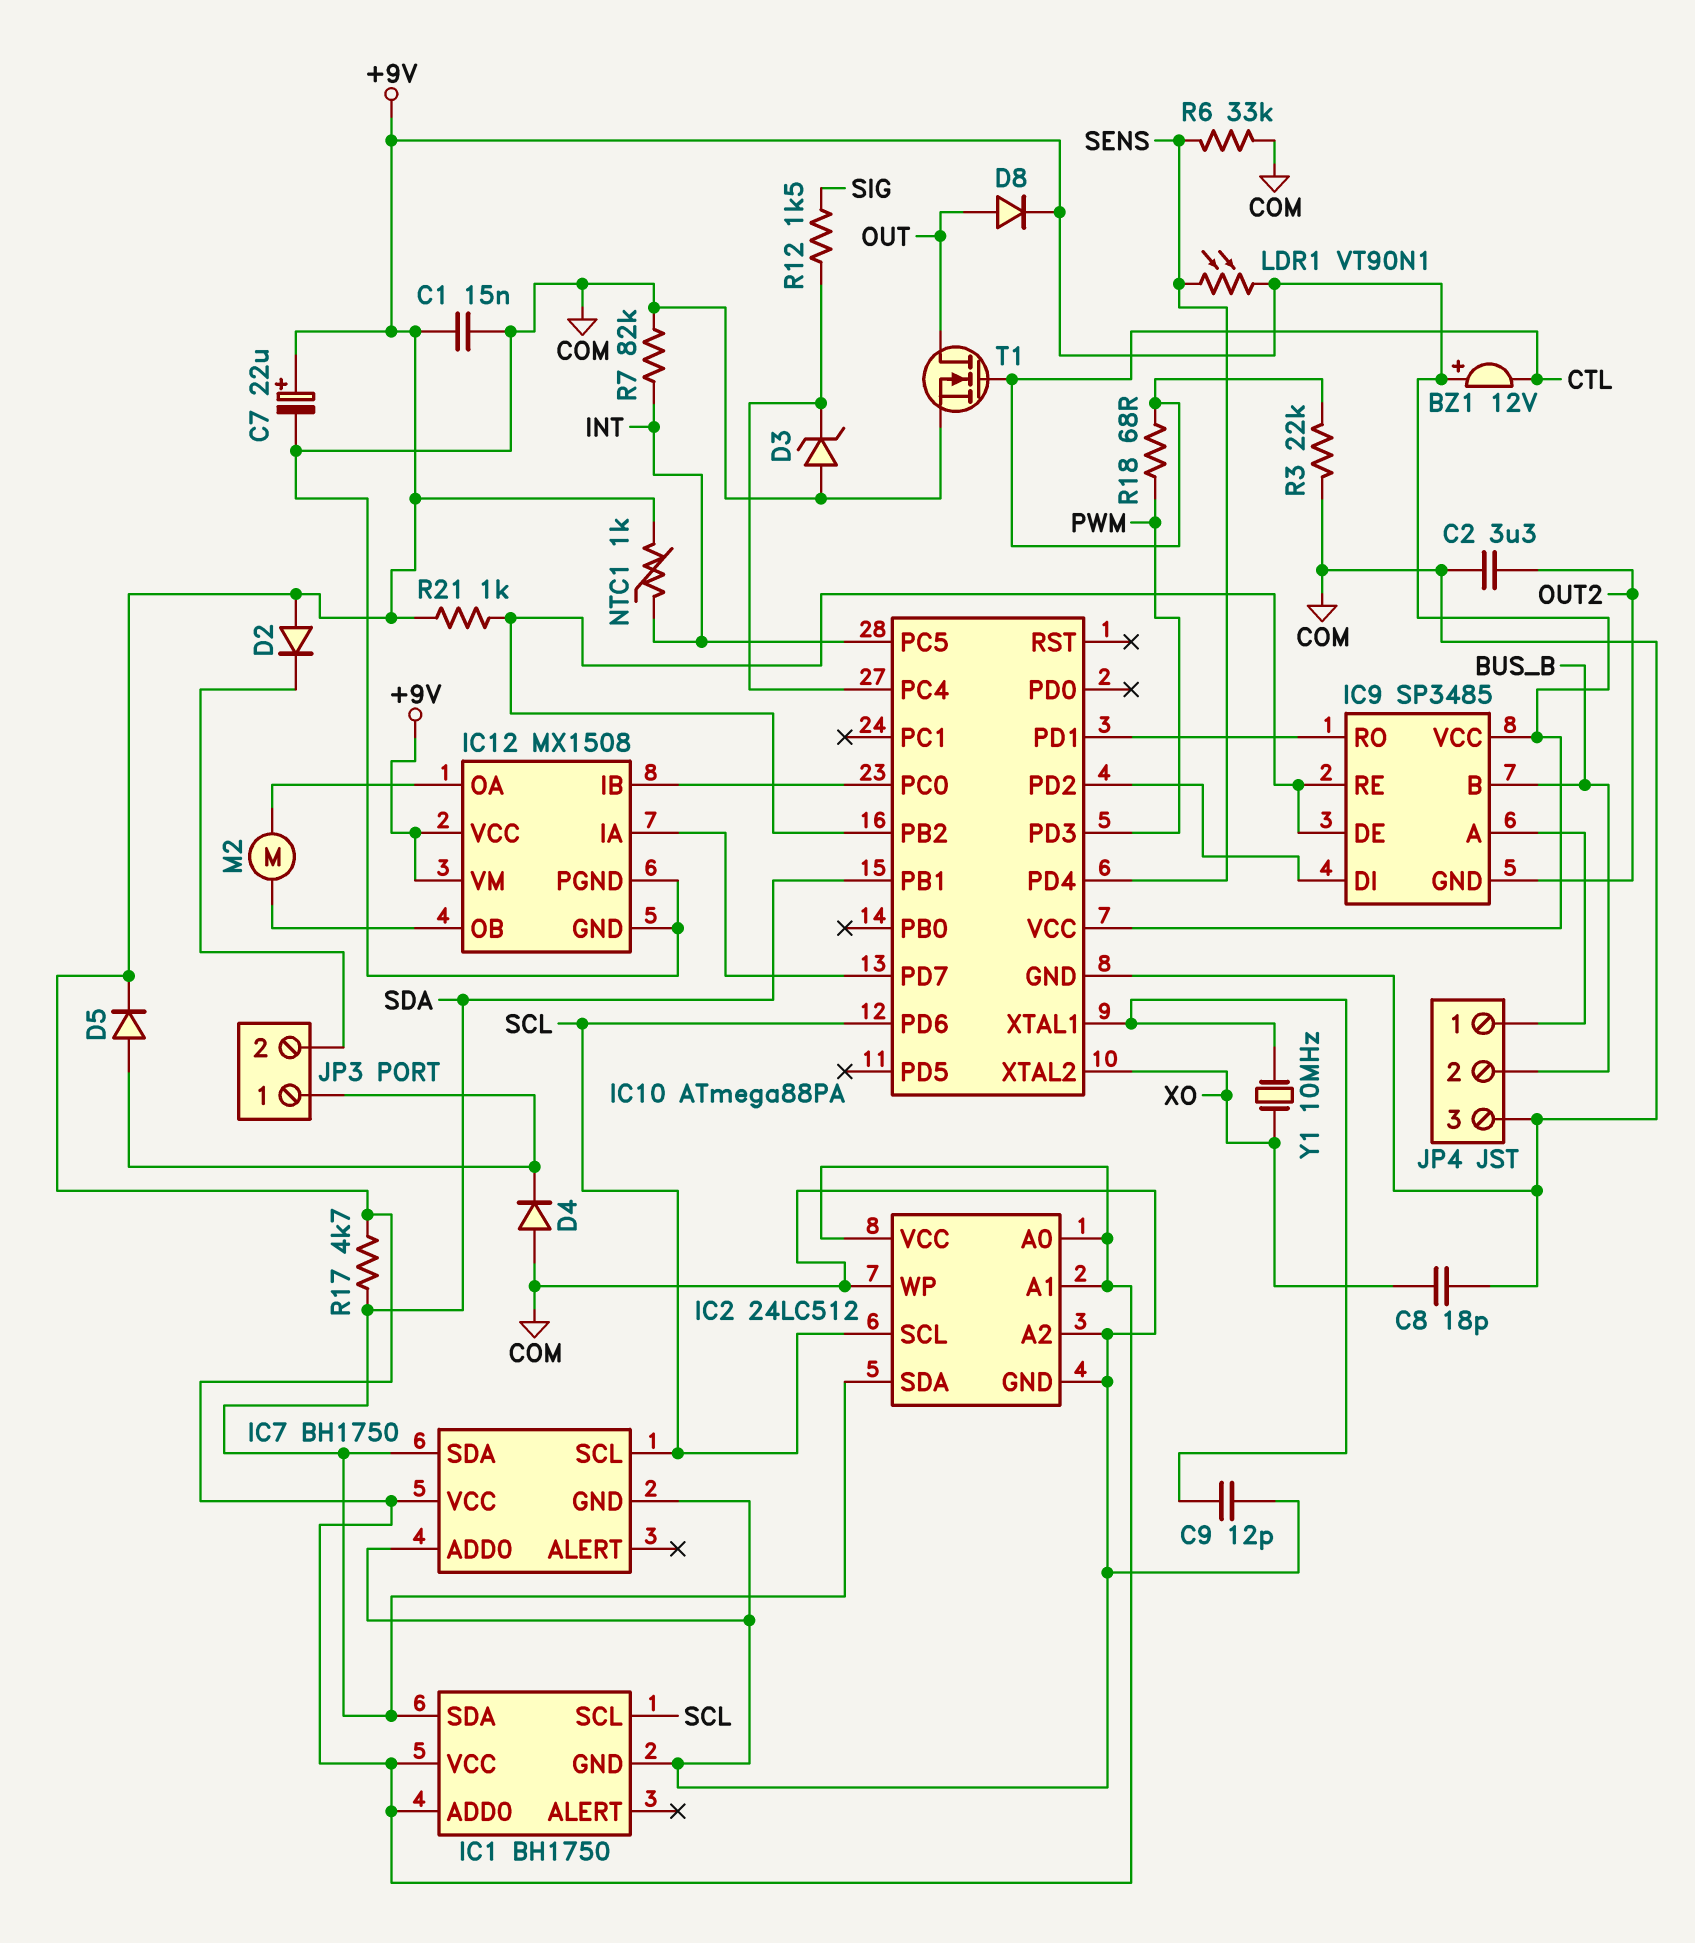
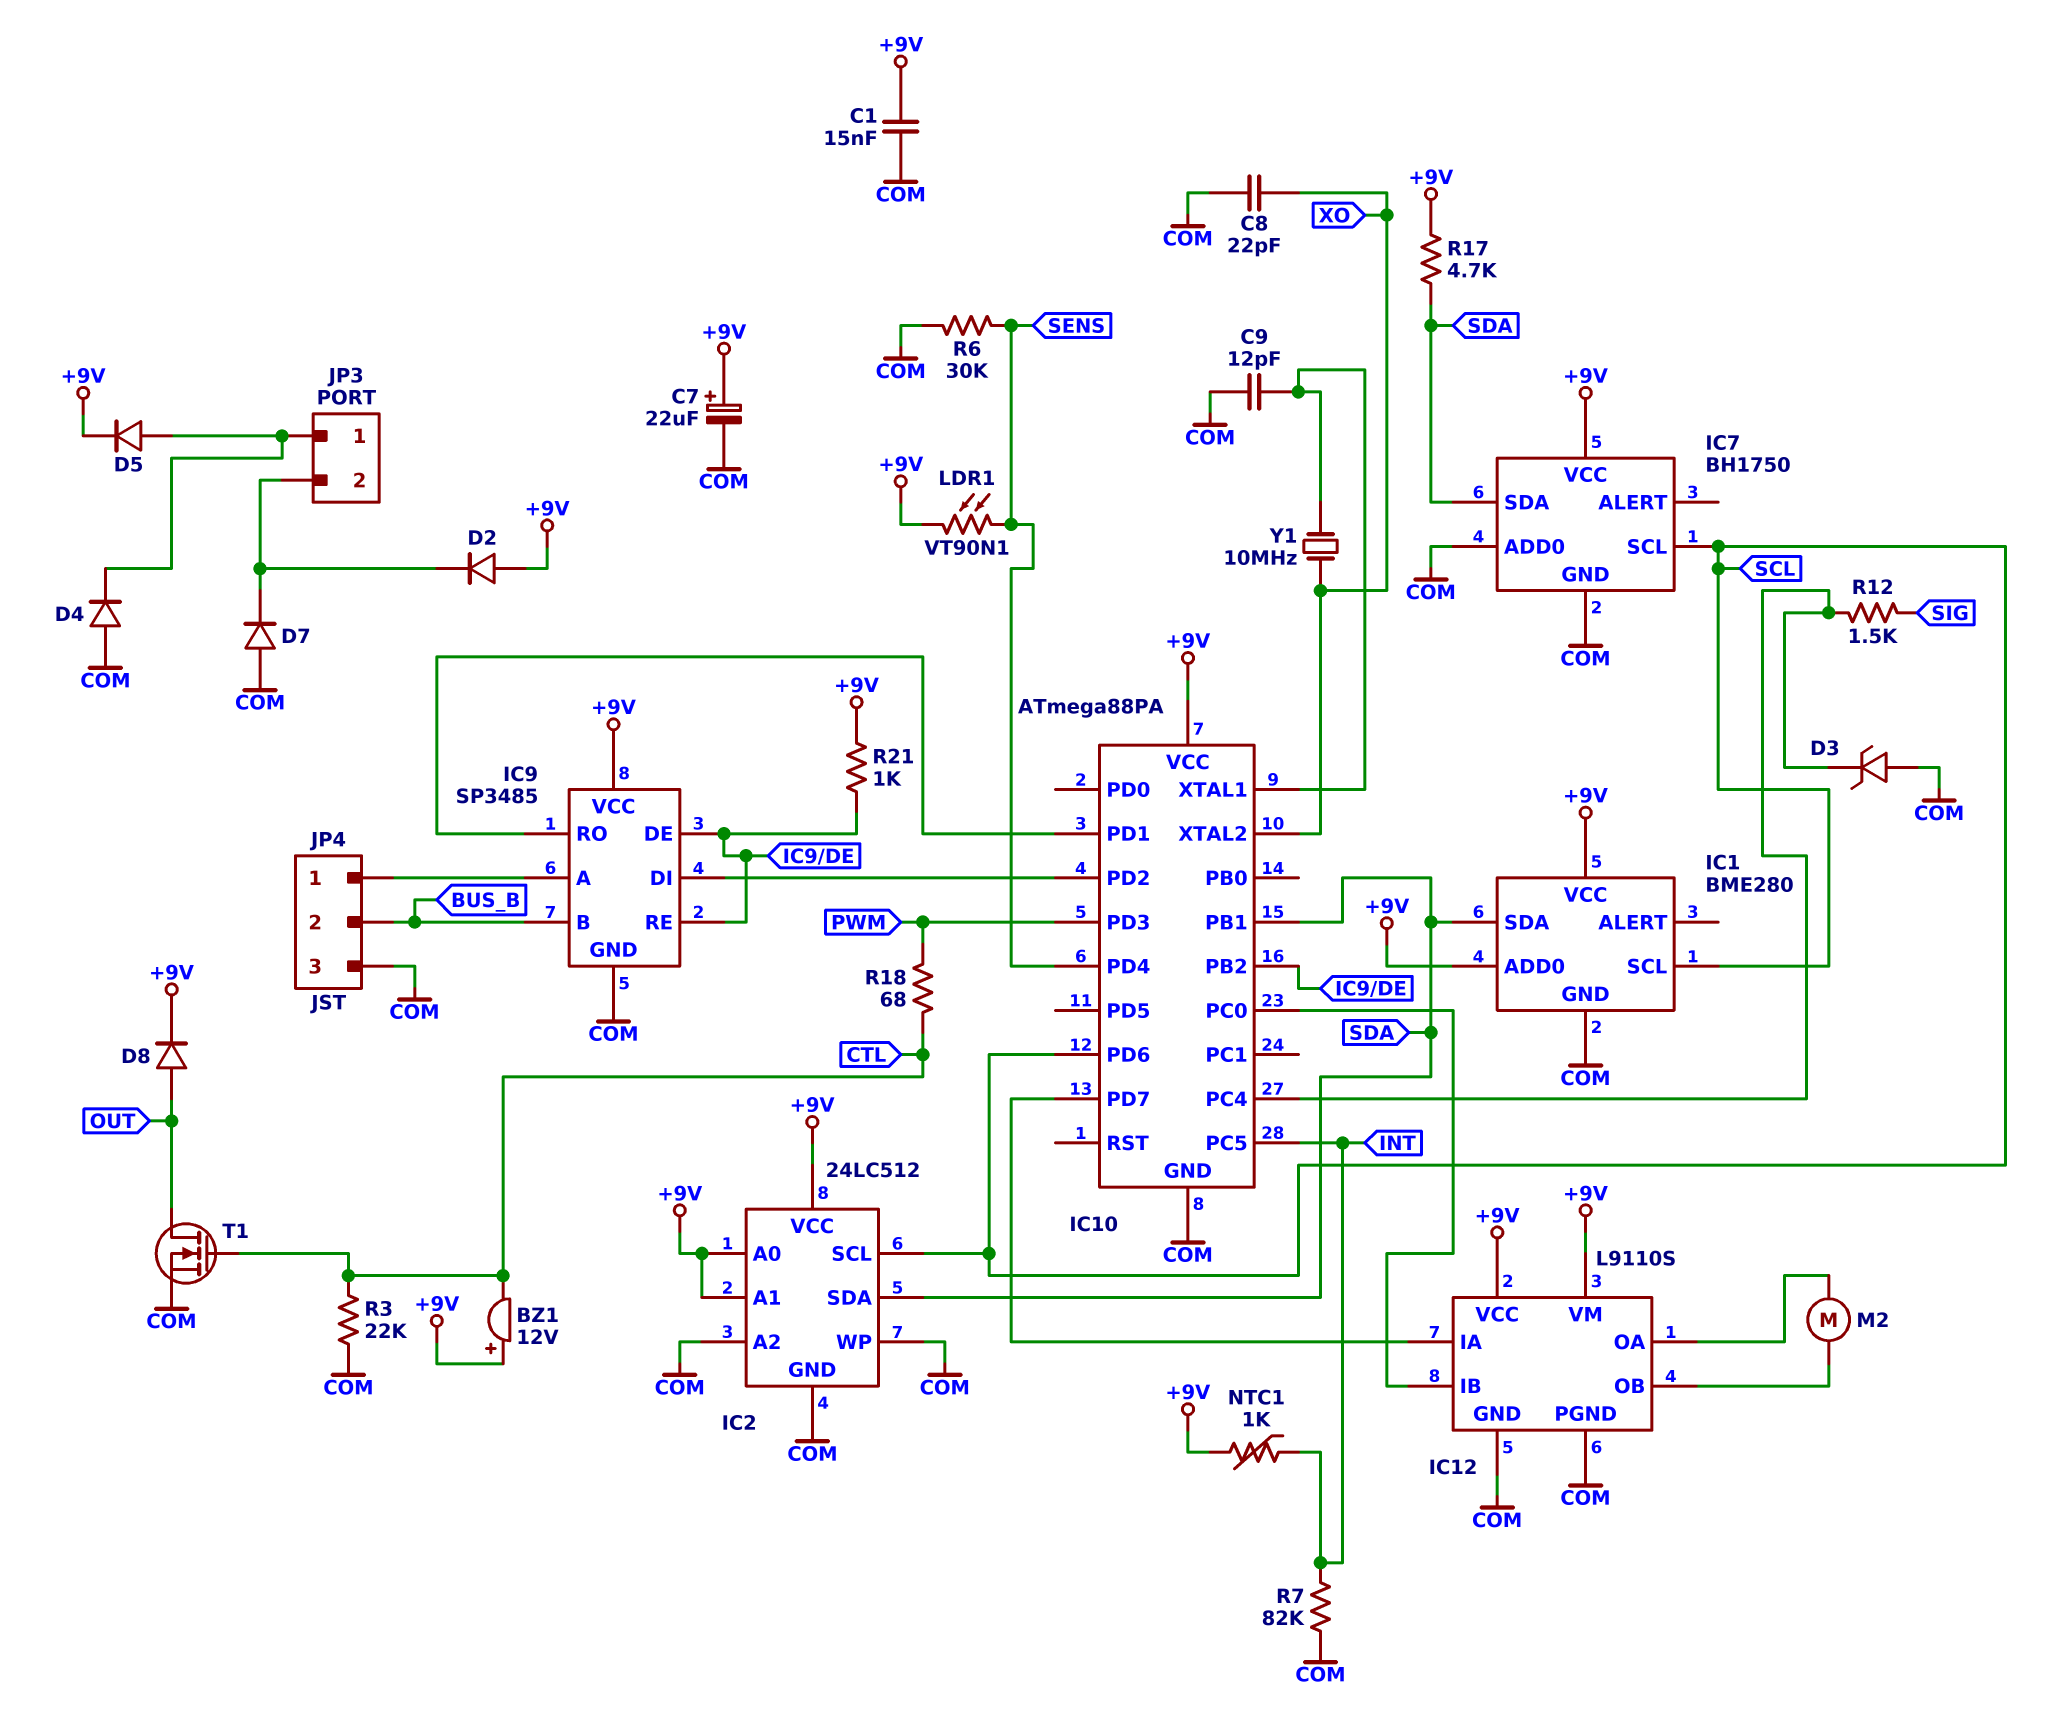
C2: 3.3uF (COM, OUT2) -> none
C8: 18pF (COM, XO) -> 22pF (COM, XO)
D7: none -> diode (A COM, K JP3/2)
IC1: BH1750 -> BME280
IC9 pin GND: OUT2 -> COM
IC12: MX1508 -> L9110S
R6: 33k (COM, SENS) -> 30k (COM, SENS)

